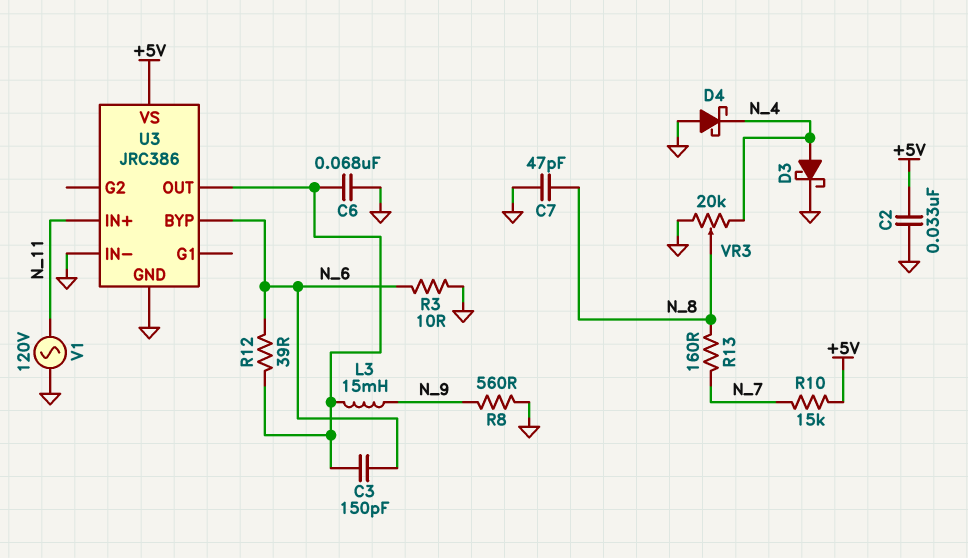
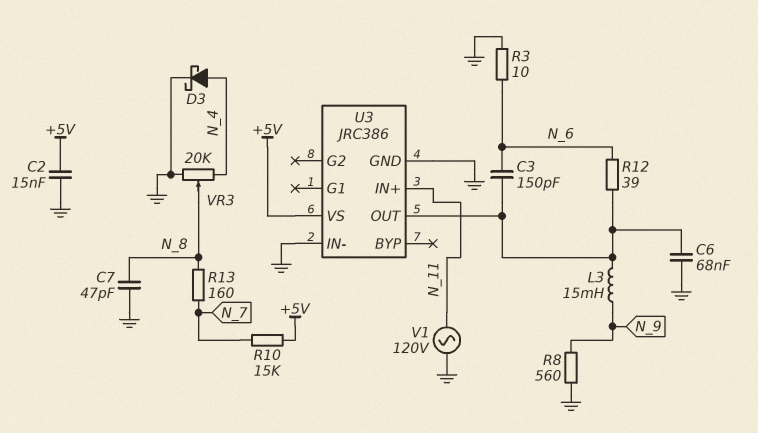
C2: 33nF (+5V, GND) -> 15nF (+5V, GND)
D4: schottky (A GND, K N_4) -> none
U3 pin BYP: N_6 -> none

